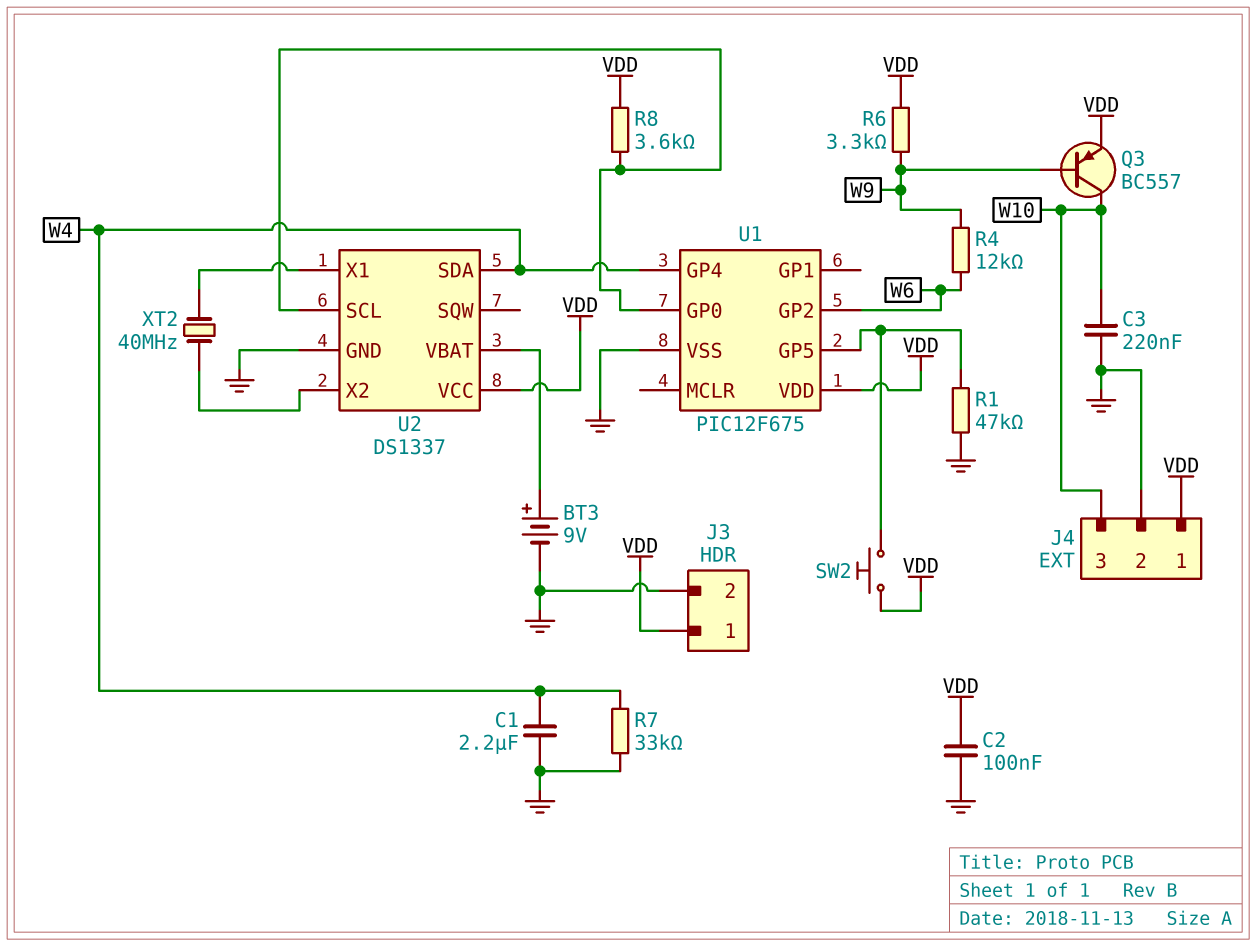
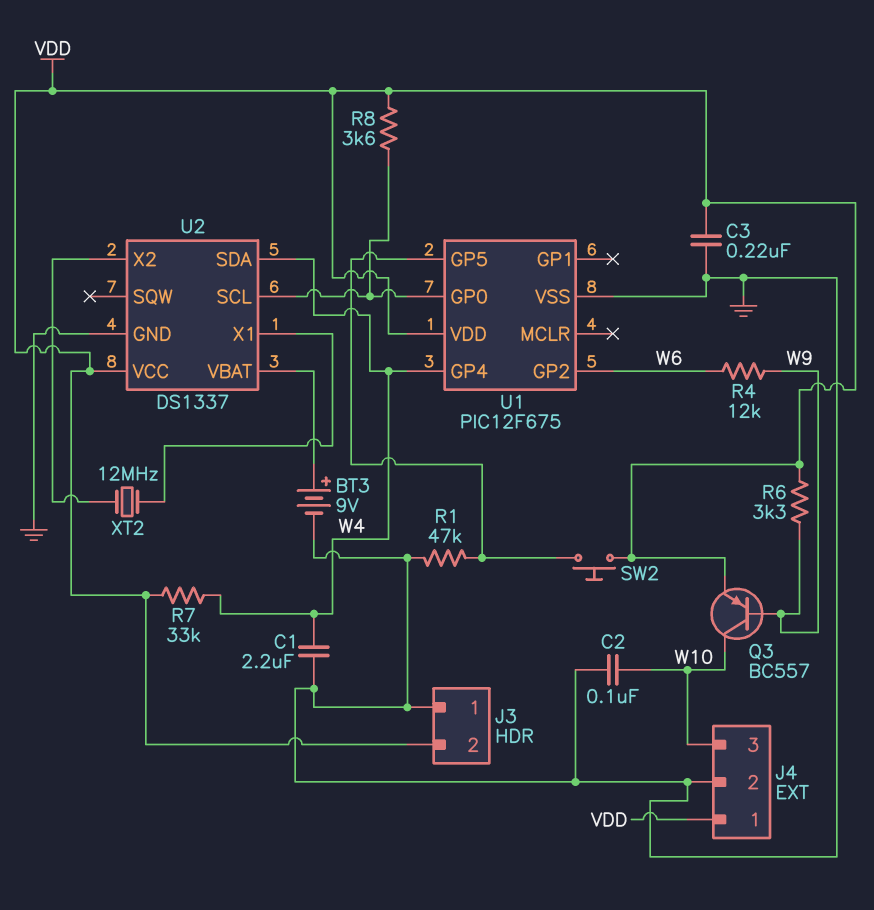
C2: 100nF (GND, VDD) -> 100nF (GND, W10)
C3: 220nF (GND, W10) -> 220nF (GND, VDD)
J3 pin 1: VDD -> GND
J3 pin 2: GND -> VDD
R7: 33k (GND, W4) -> 33k (VDD, W4)
XT2: 40MHz (U2/X1, U2/X2) -> 12MHz (U2/X1, U2/X2)

